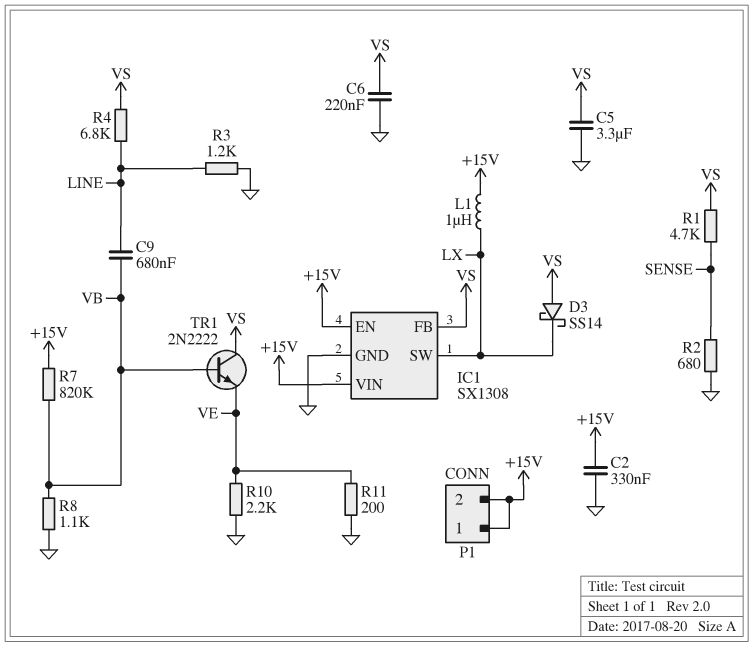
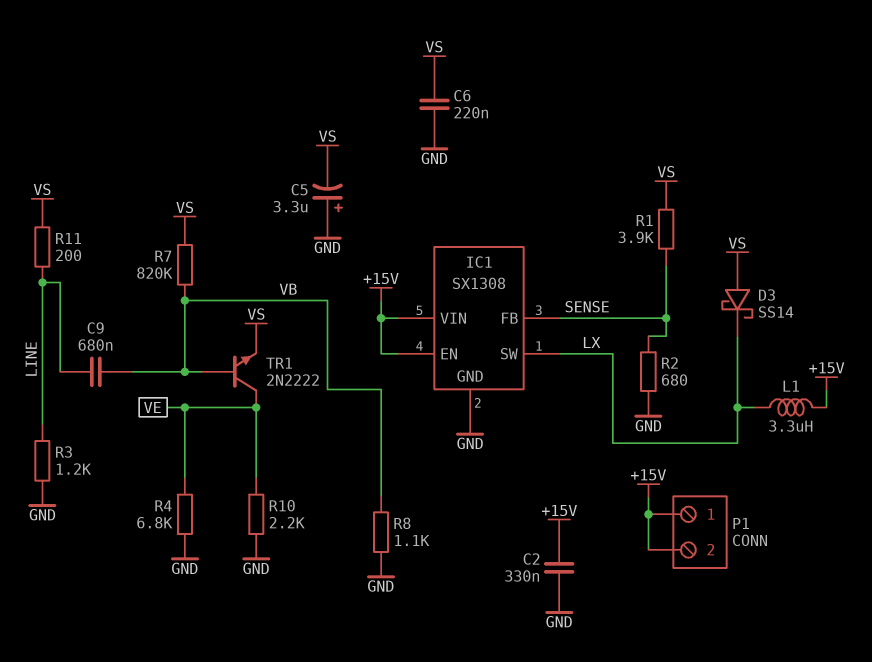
C5: 3.3uF (GND, VS) -> 3.3uF (plus GND, minus VS)
IC1 pin FB: VS -> SENSE
L1: 1uH (+15V, LX) -> 3.3uH (+15V, LX)
R1: 4.7k (SENSE, VS) -> 3.9k (SENSE, VS)
R4: 6.8k (LINE, VS) -> 6.8k (GND, VE)
R7: 820k (+15V, VB) -> 820k (VB, VS)
R11: 200 (GND, VE) -> 200 (LINE, VS)
TR1: NPN 2N2222 (B VB, C VS, E VE) -> NPN 2N2222 (B VB, C VE, E VS)

